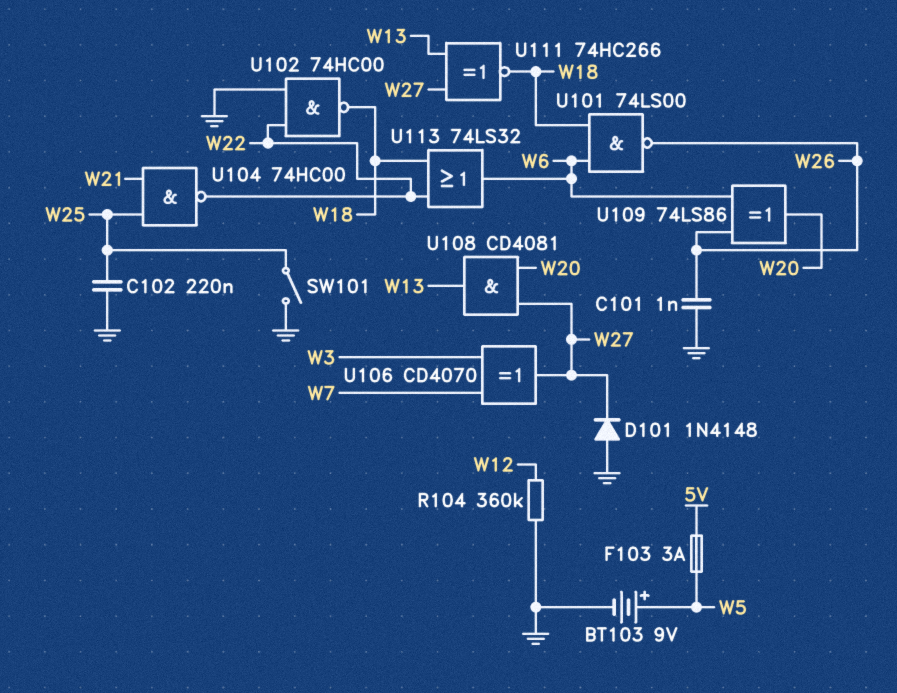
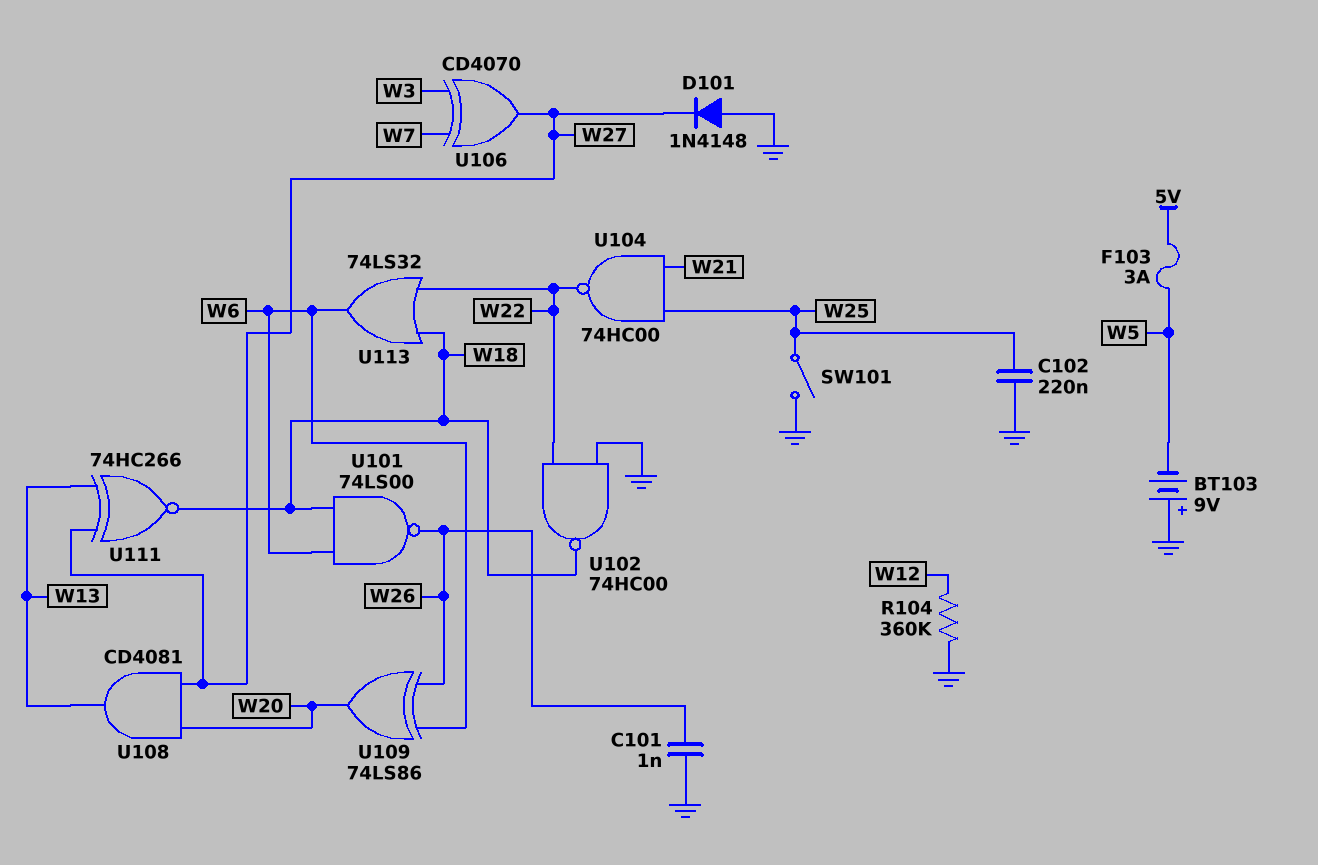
BT103: 9V (plus W5, minus GND) -> 9V (plus GND, minus W5)

